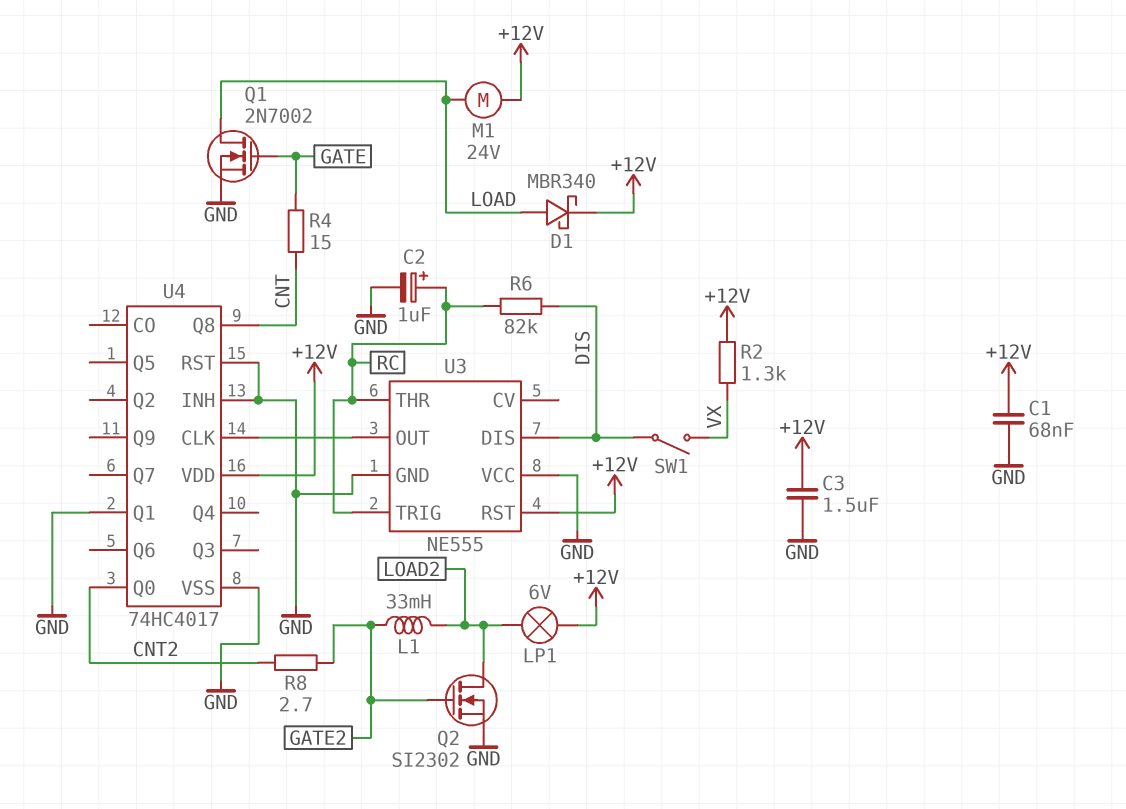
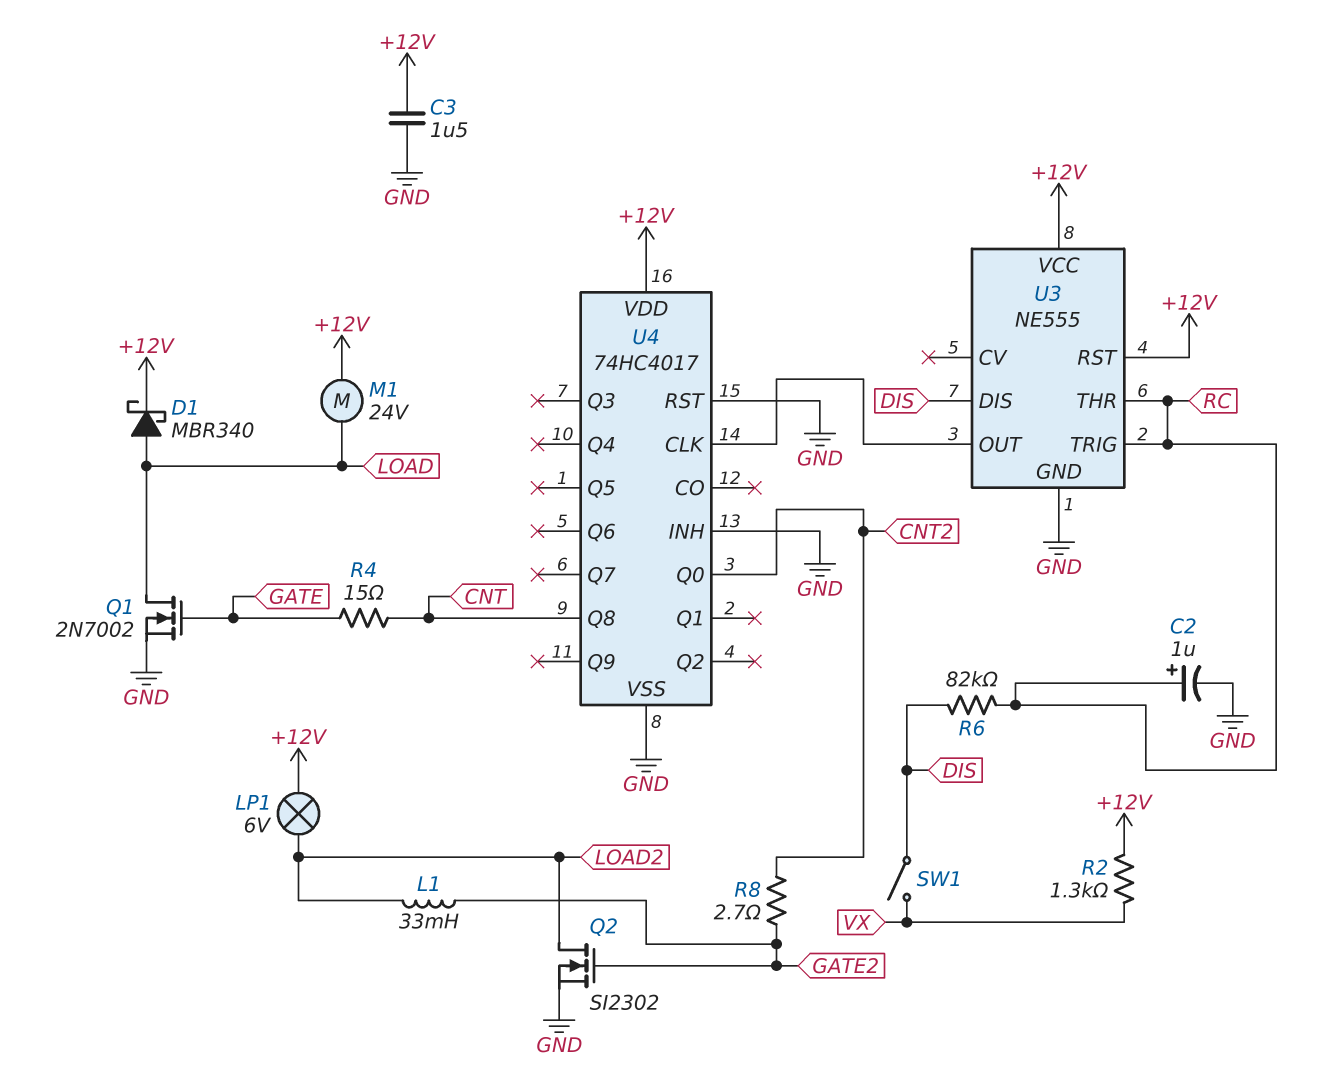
C1: 68nF (+12V, GND) -> none
U3 pin VCC: GND -> +12V
U4 pin Q1: GND -> none

